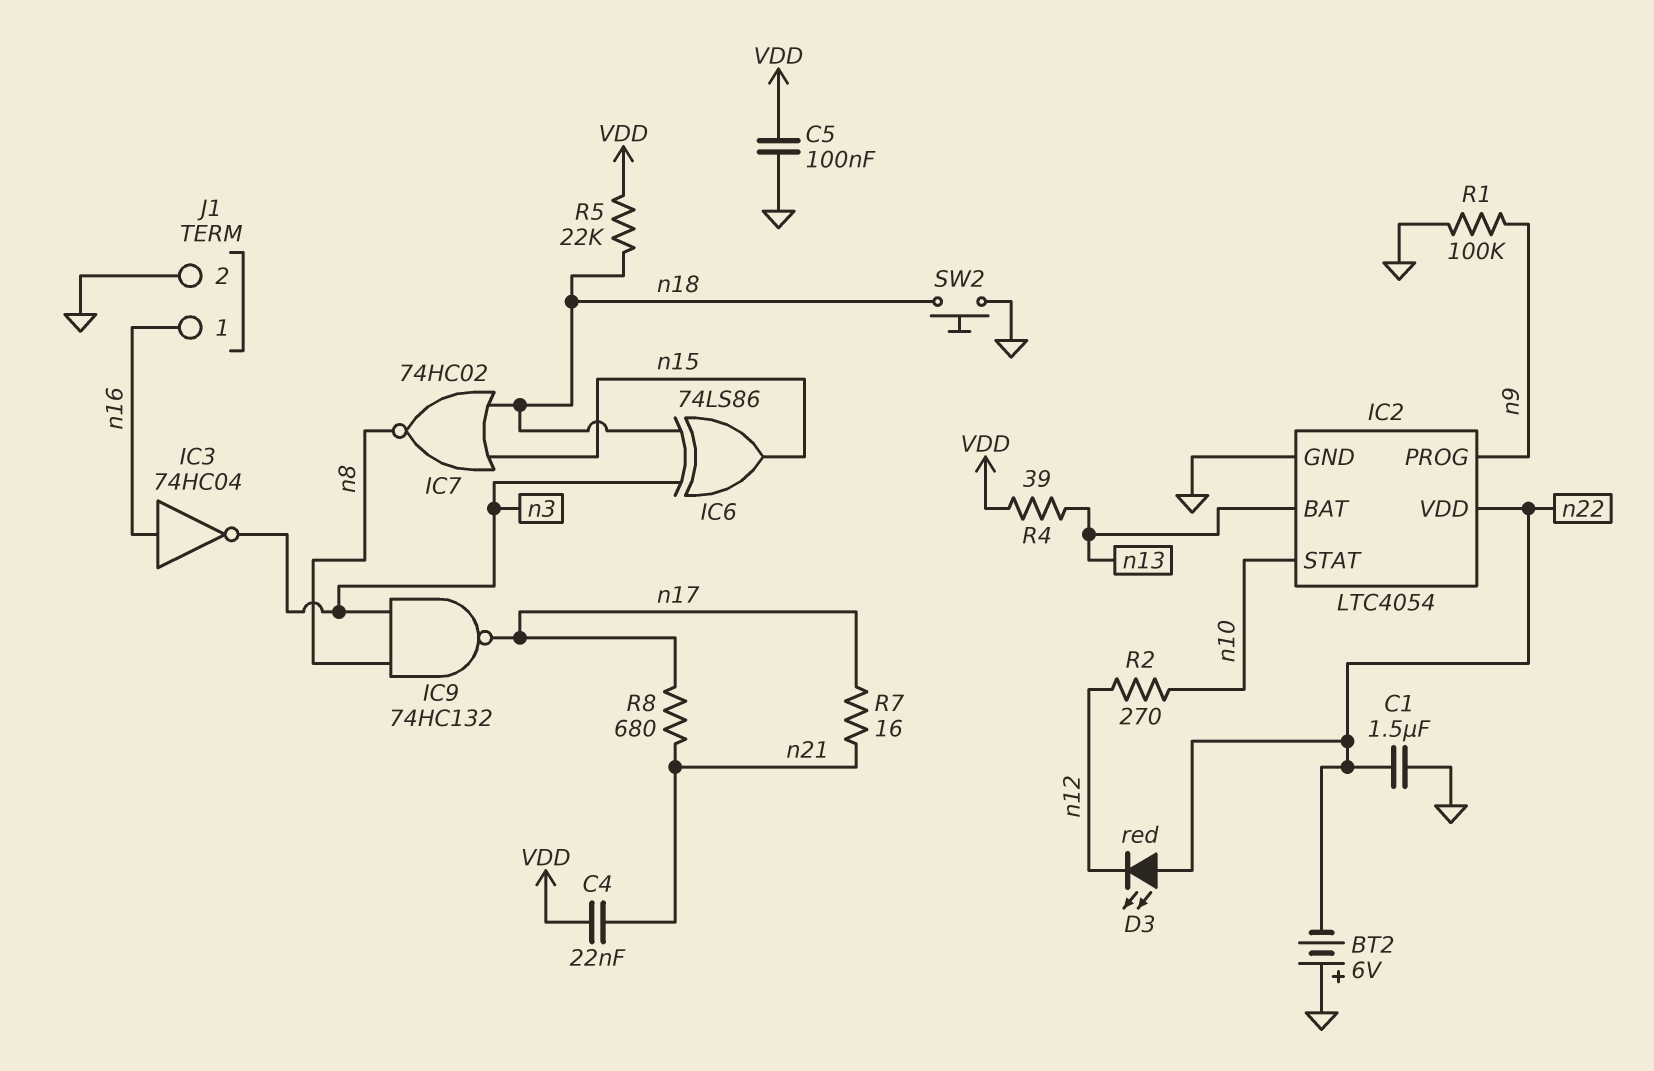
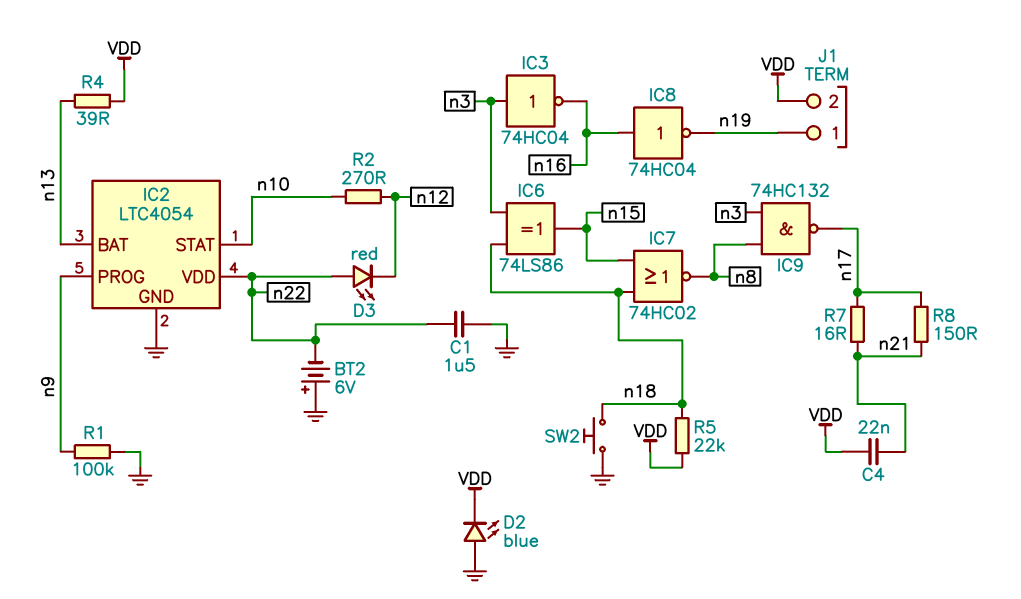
C5: 100nF (GND, VDD) -> none
D2: none -> LED blue (A GND, K VDD)
IC3: NOT 74HC04 (in n16, out n3) -> NOT 74HC04 (in n3, out n16)
IC8: none -> NOT 74HC04 (in n16, out n19)
J1 pin 1: n16 -> n19
J1 pin 2: GND -> VDD
R8: 680 (n17, n21) -> 150 (n17, n21)

